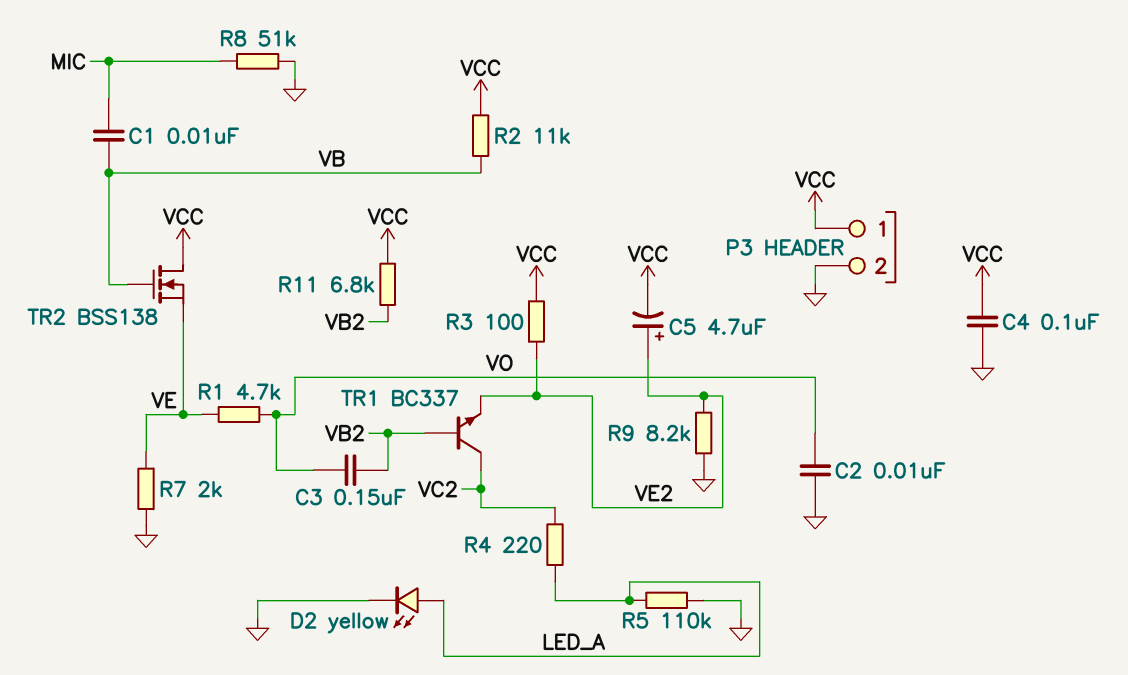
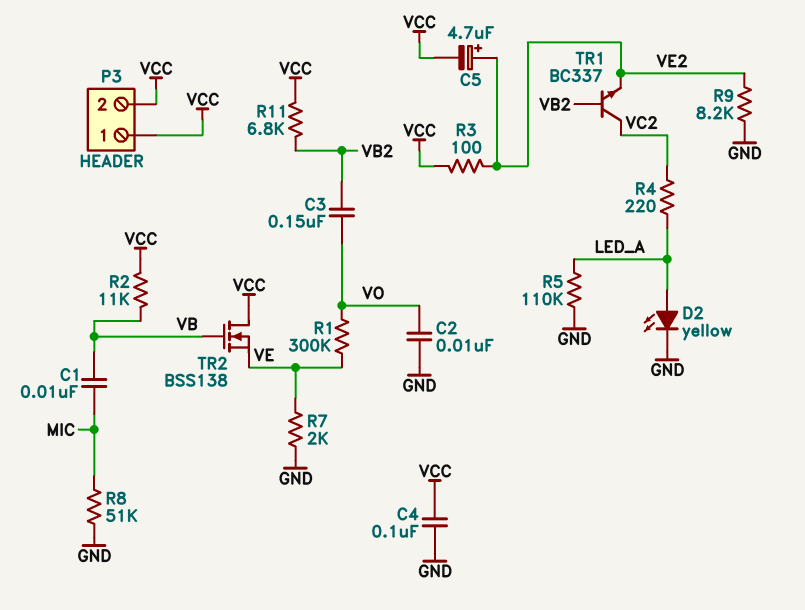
P3 pin 2: GND -> VCC
R1: 4.7k (VE, VO) -> 300k (VE, VO)

